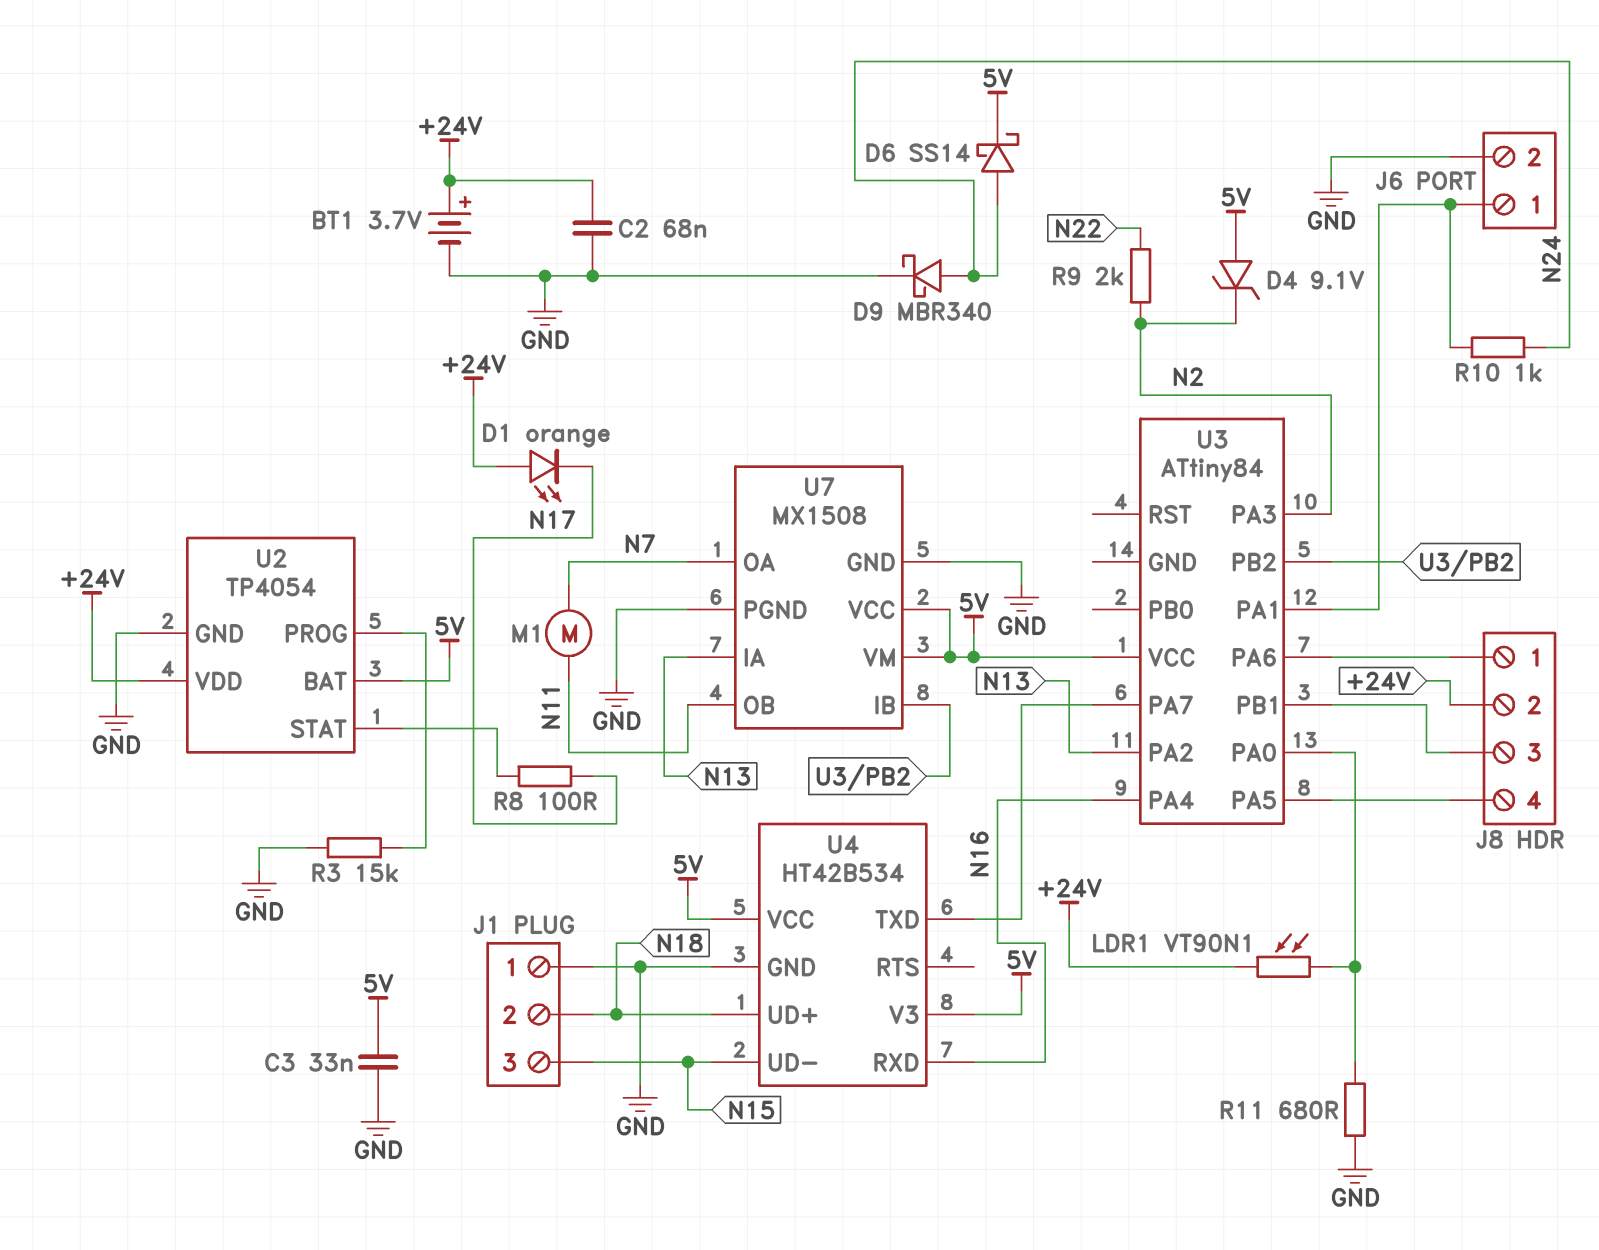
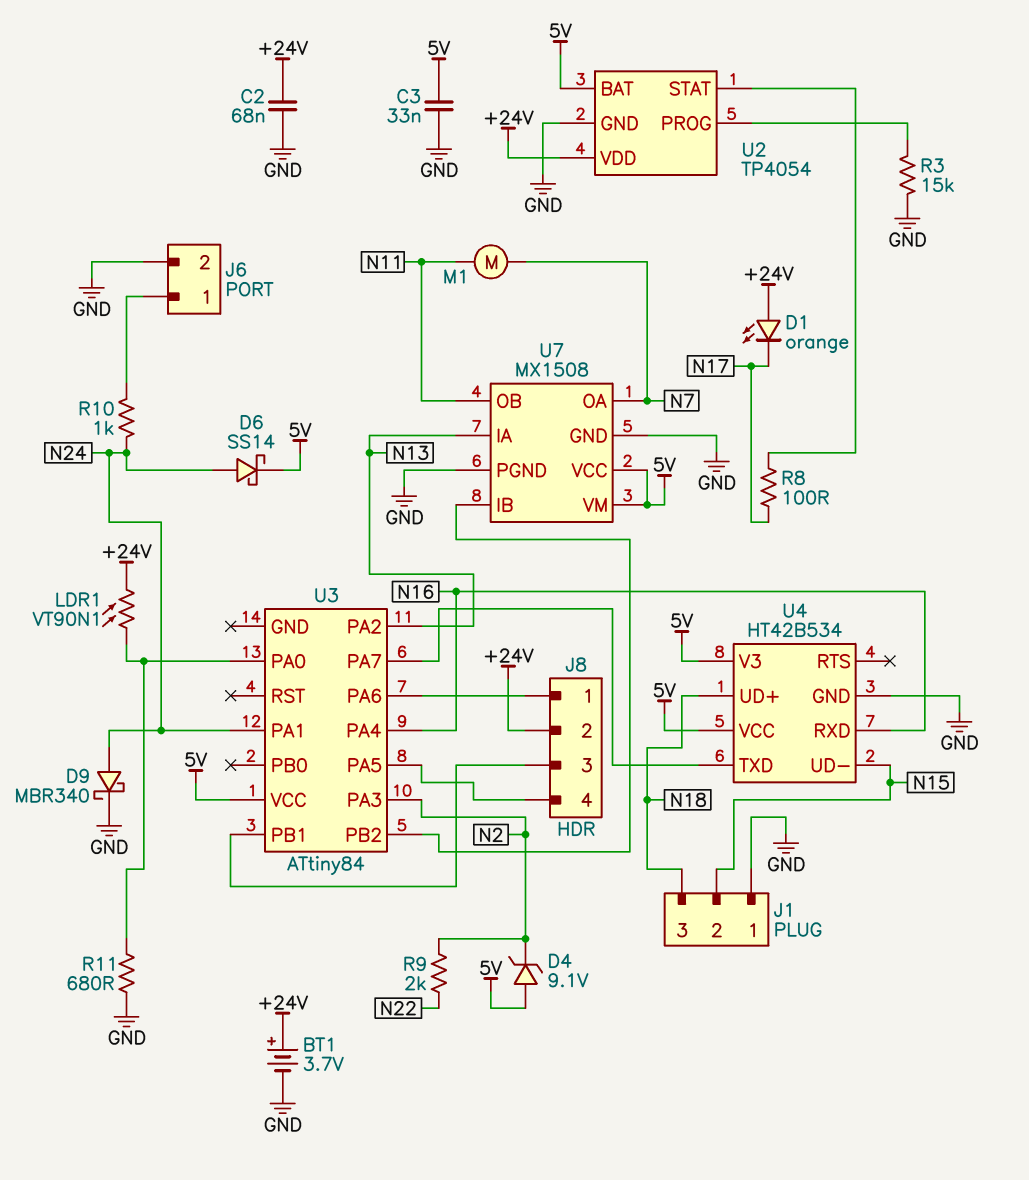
J1 pin 2: N18 -> N15
J1 pin 3: N15 -> N18
U3 pin PA1: J6/1 -> N24

